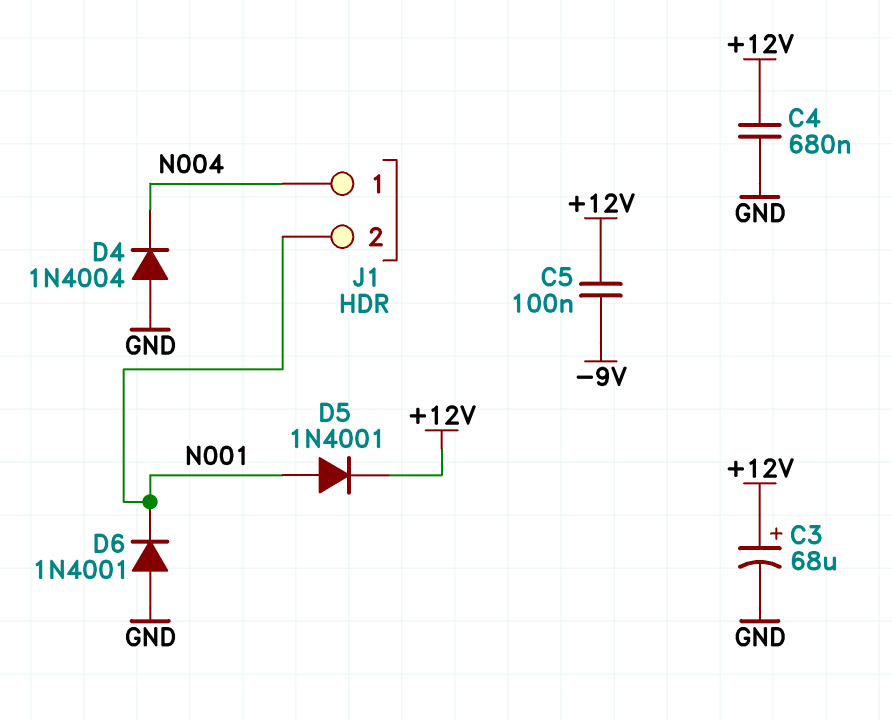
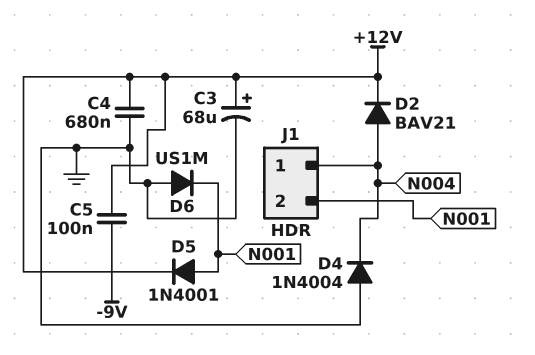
D2: none -> diode BAV21 (A N004, K +12V)
D6: diode 1N4001 (A GND, K N001) -> diode US1M (A GND, K N001)

